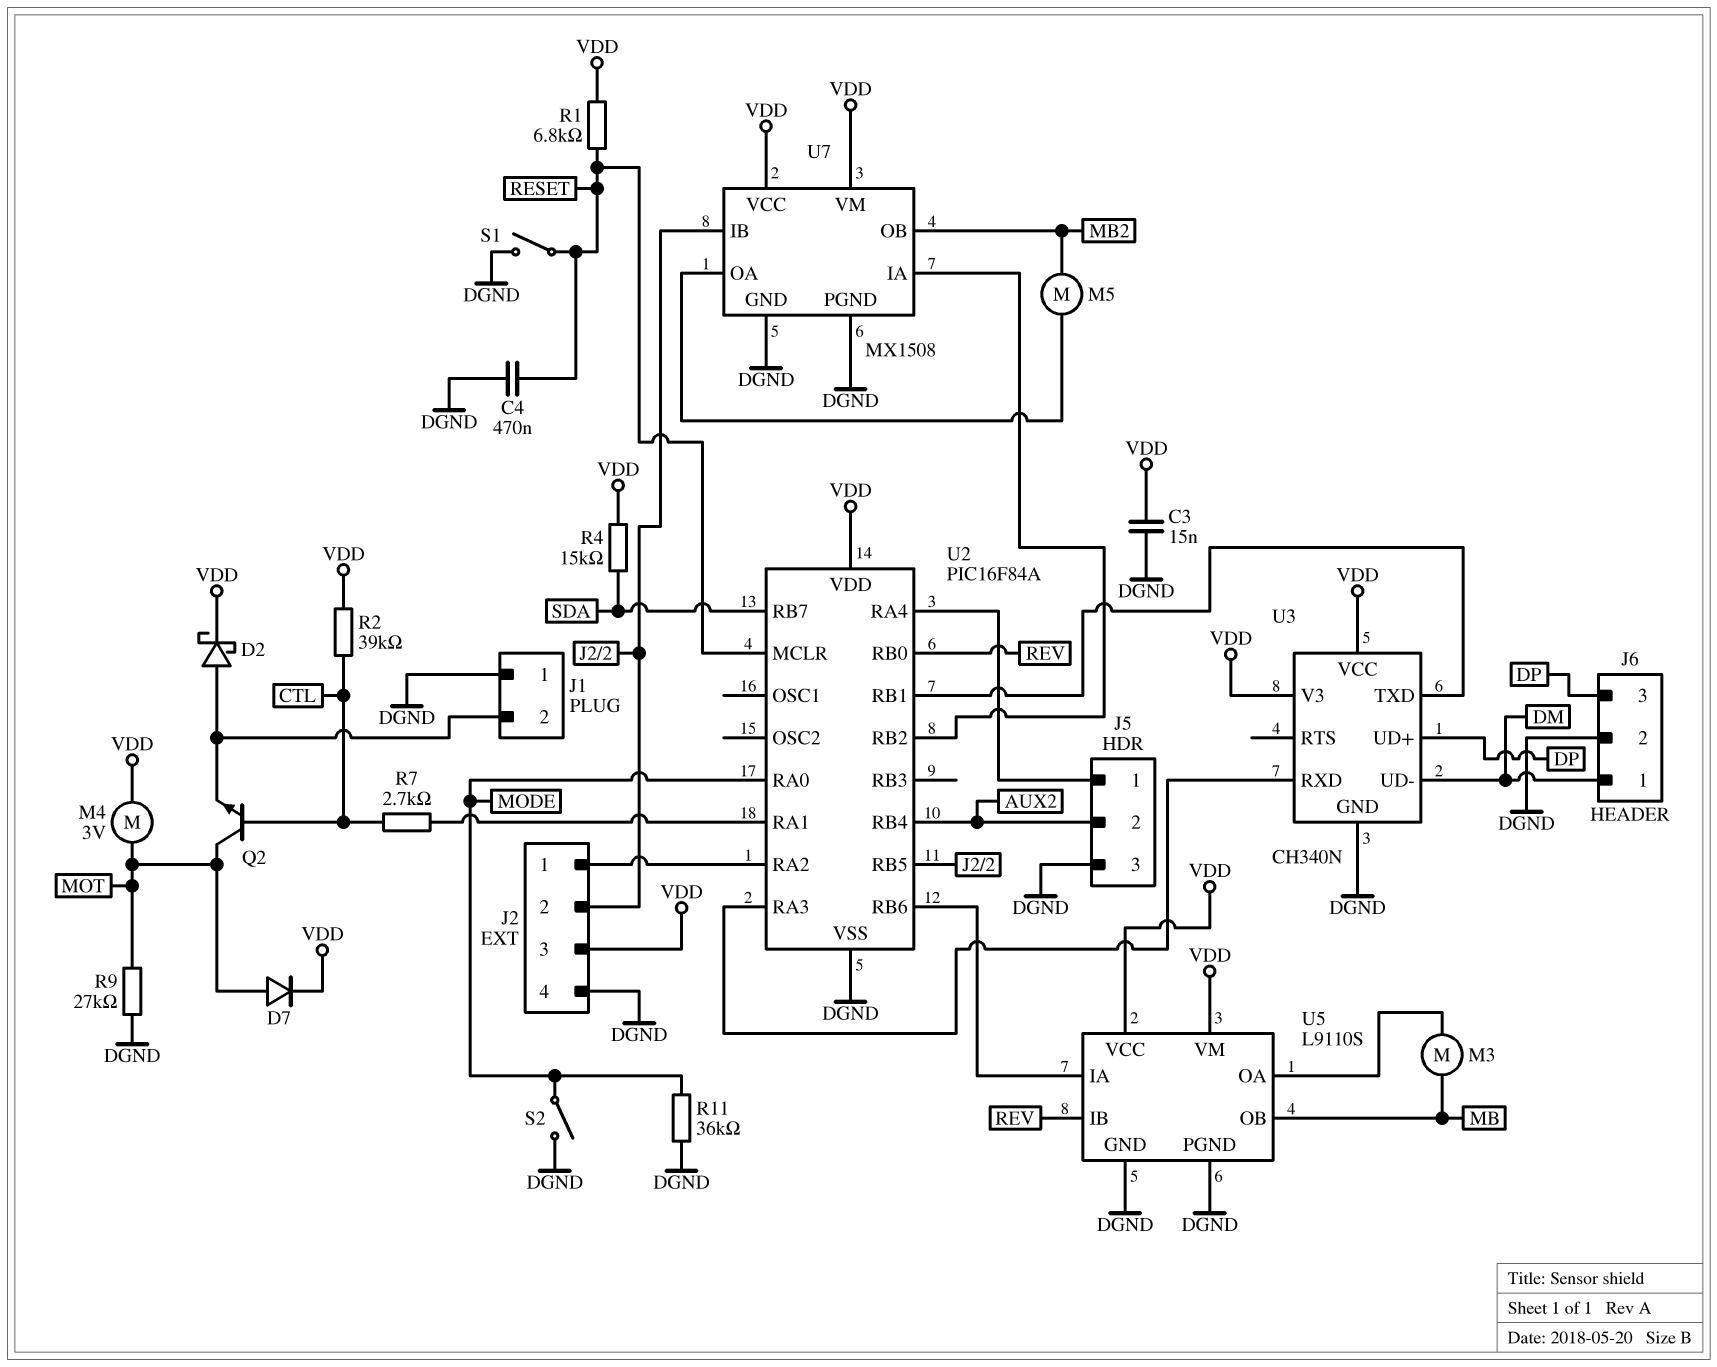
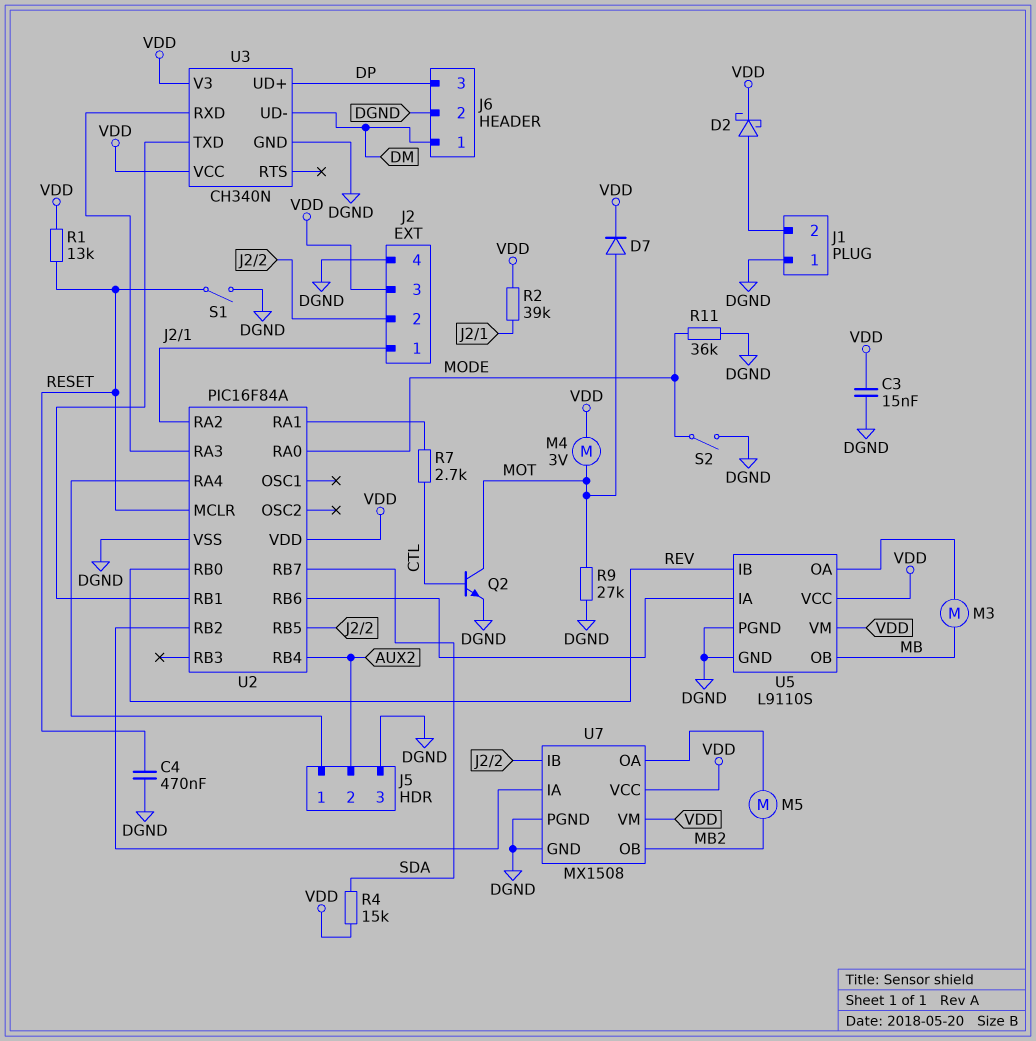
Q2: NPN (B CTL, C MOT, E J1/2) -> NPN (B CTL, C MOT, E DGND)
R1: 6.8k (RESET, VDD) -> 13k (RESET, VDD)
R2: 39k (CTL, VDD) -> 39k (J2/1, VDD)

